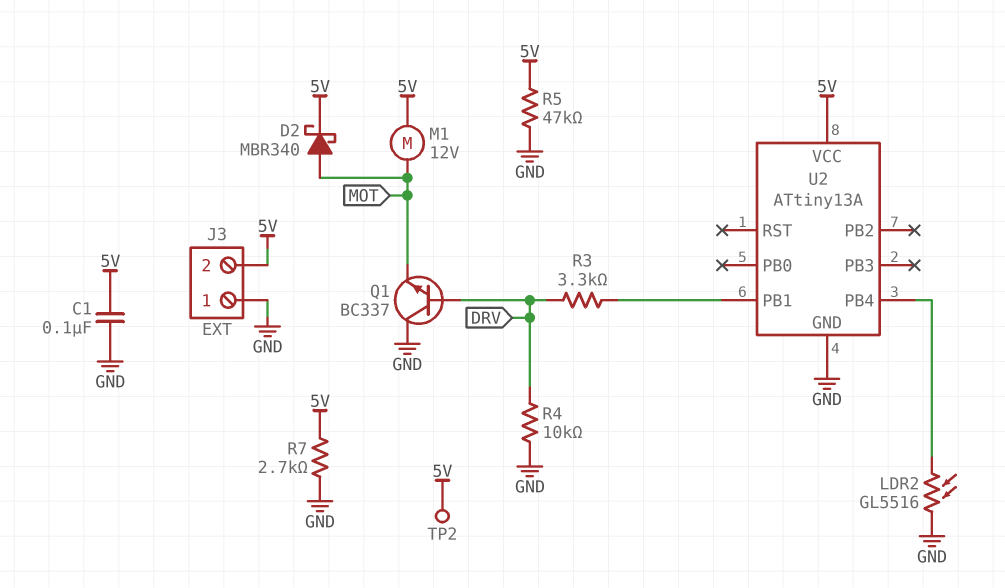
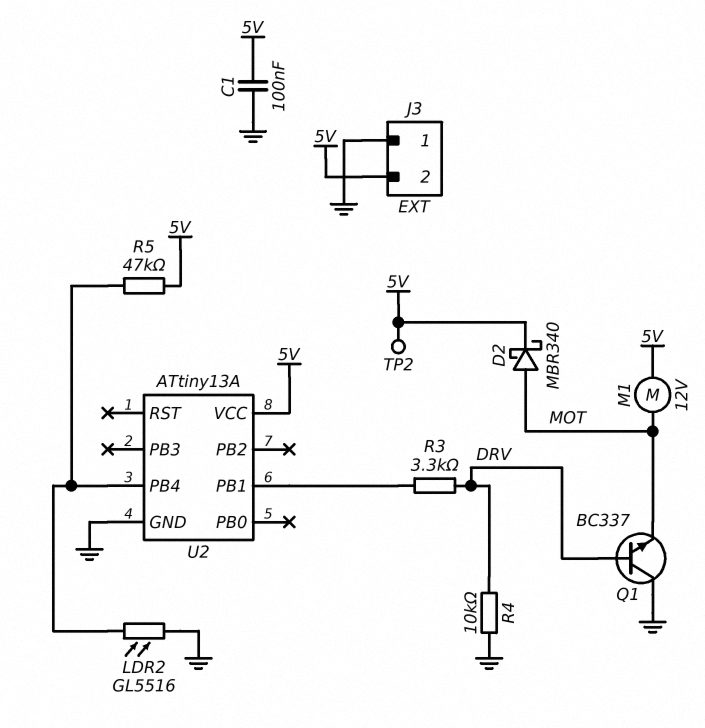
R5: 47k (5V, GND) -> 47k (5V, U2/PB4)
R7: 2.7k (5V, GND) -> none

